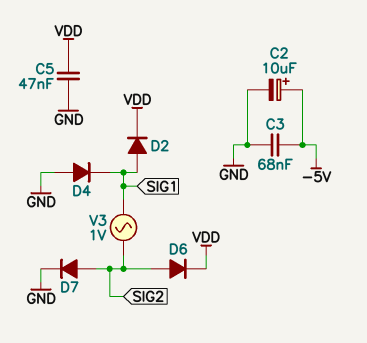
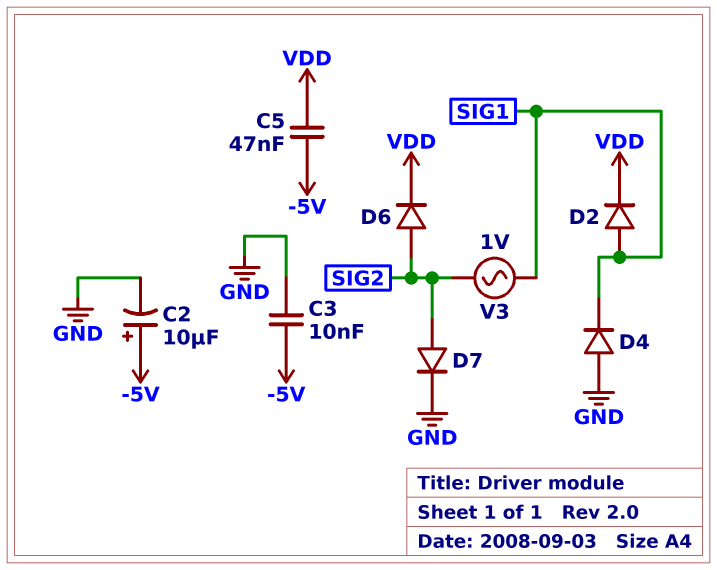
C3: 68nF (-5V, GND) -> 10nF (-5V, GND)
C5: 47nF (GND, VDD) -> 47nF (-5V, VDD)

